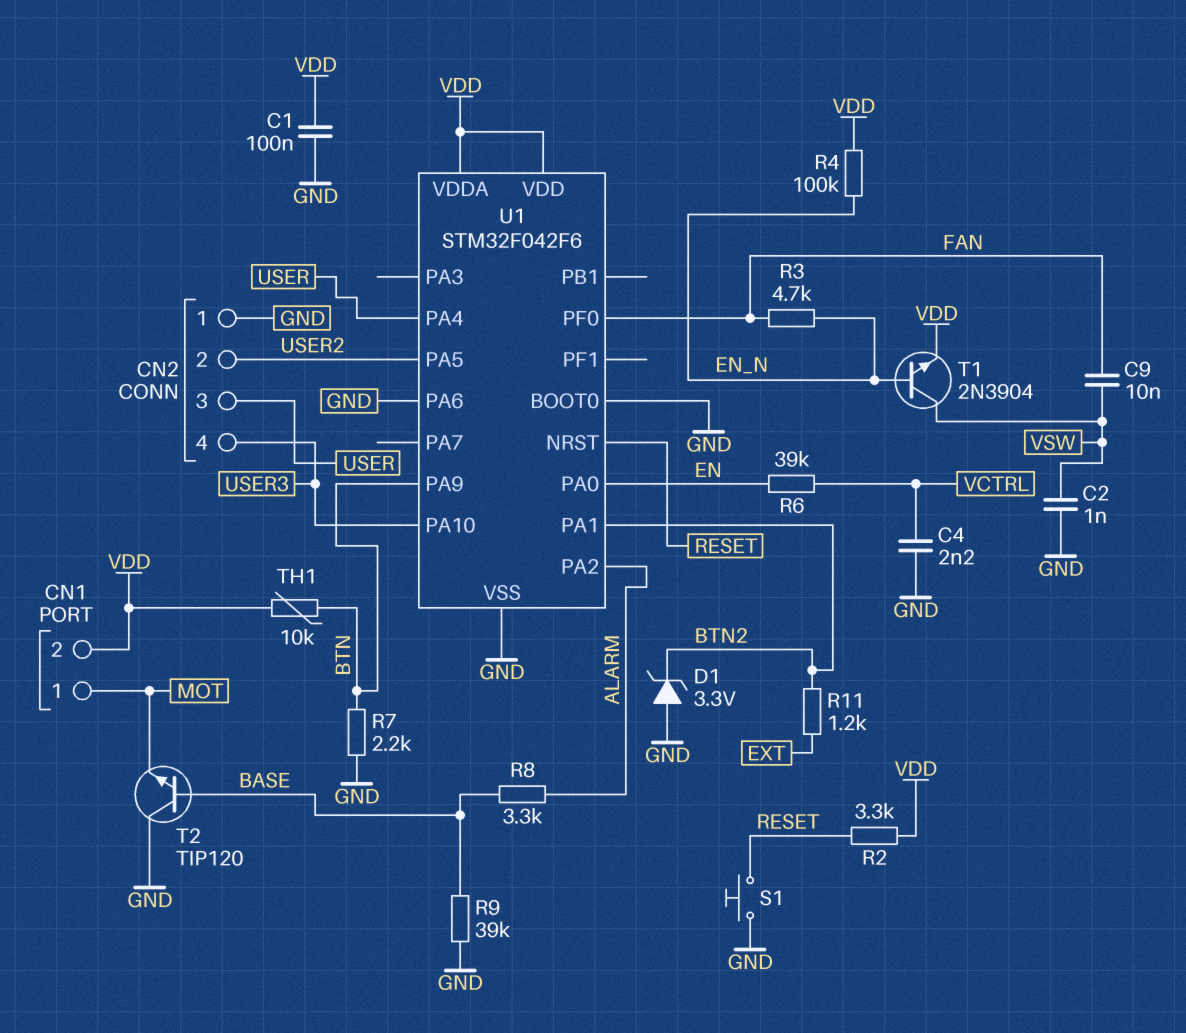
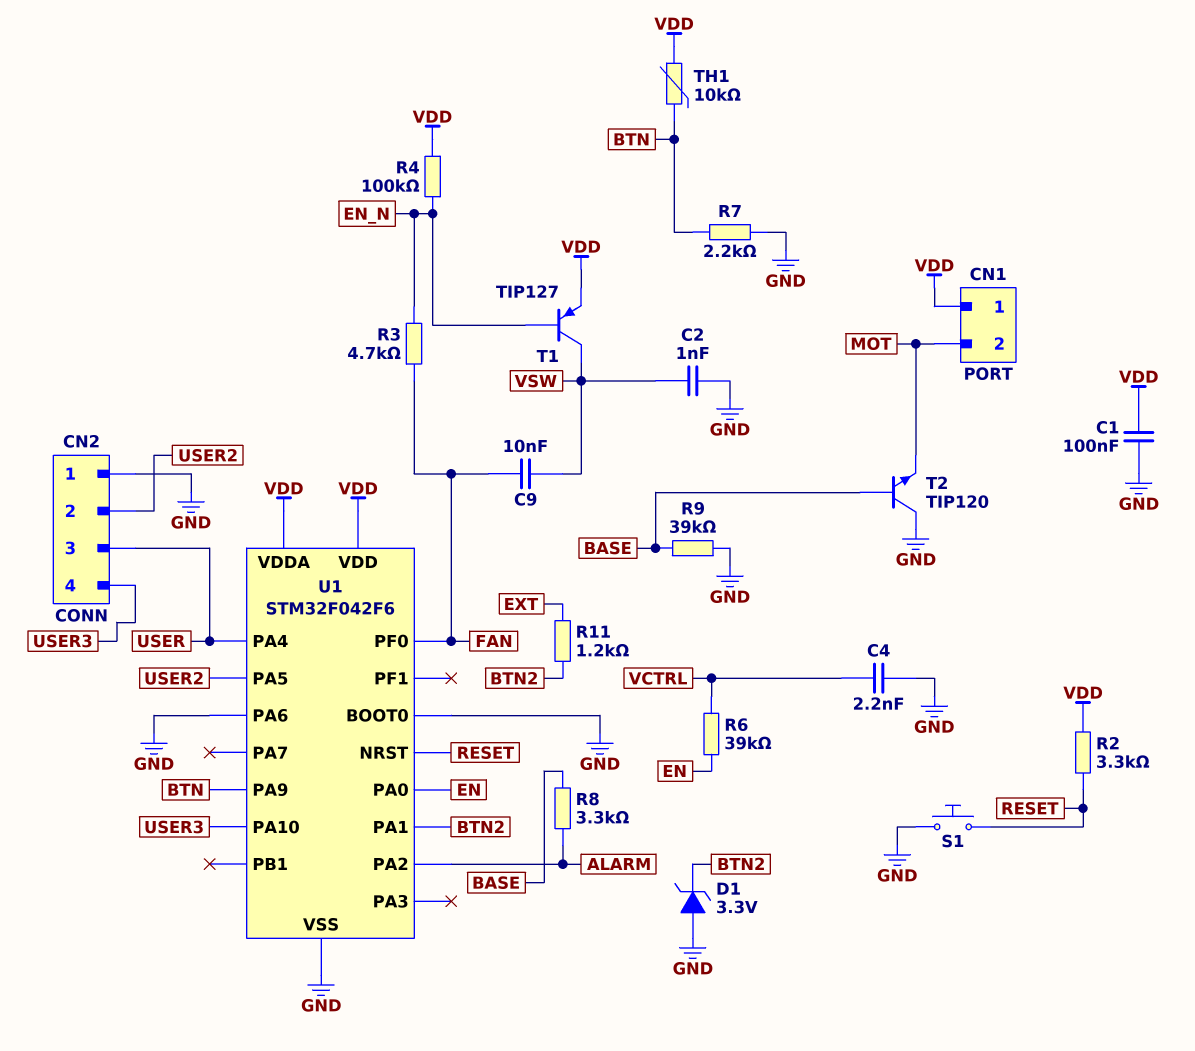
CN1 pin 1: MOT -> VDD
CN1 pin 2: VDD -> MOT
T1: NPN 2N3904 (B EN_N, C VSW, E VDD) -> PNP TIP127 (B EN_N, C VSW, E VDD)

